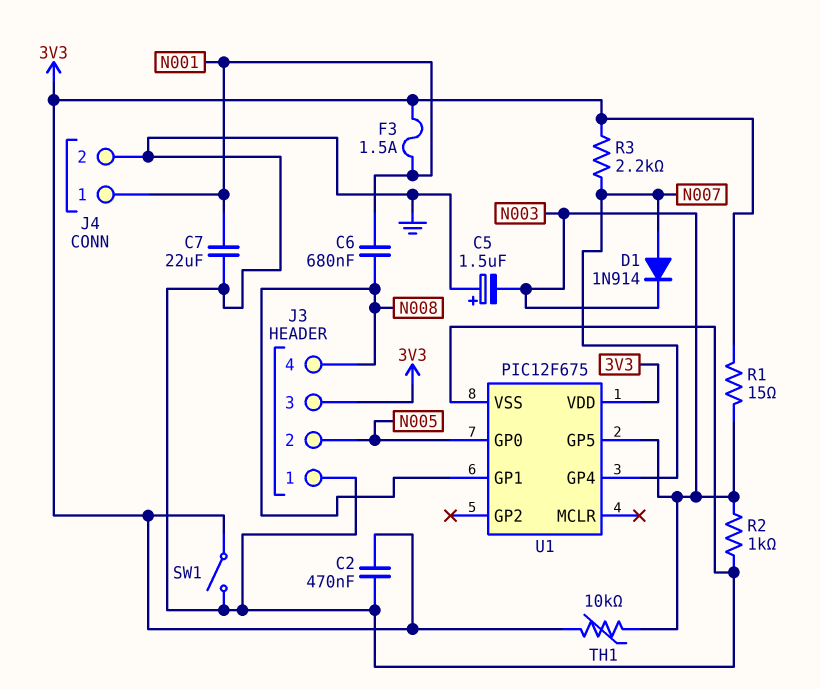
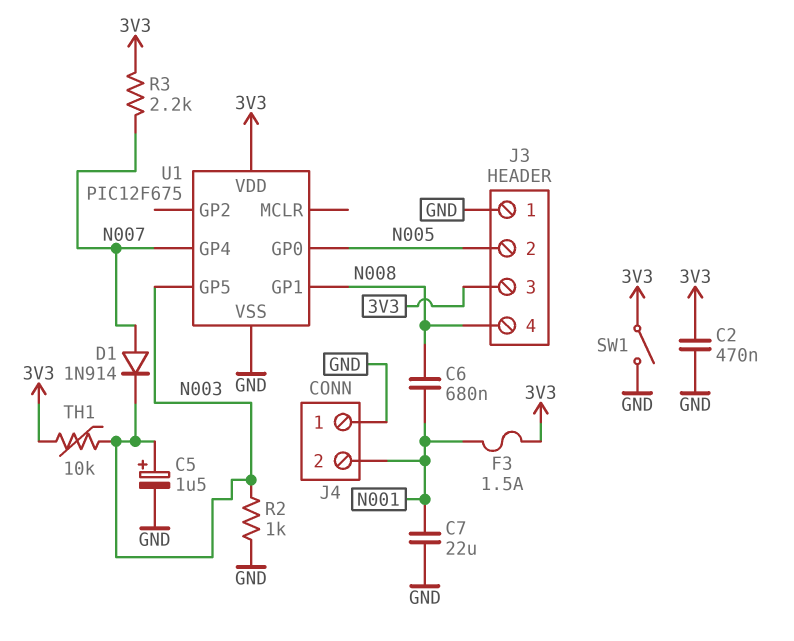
C5: 1.5uF (plus GND, minus N003) -> 1.5uF (plus N003, minus GND)
J4 pin 1: N001 -> GND
J4 pin 2: GND -> N001
R1: 15 (3V3, N003) -> none

